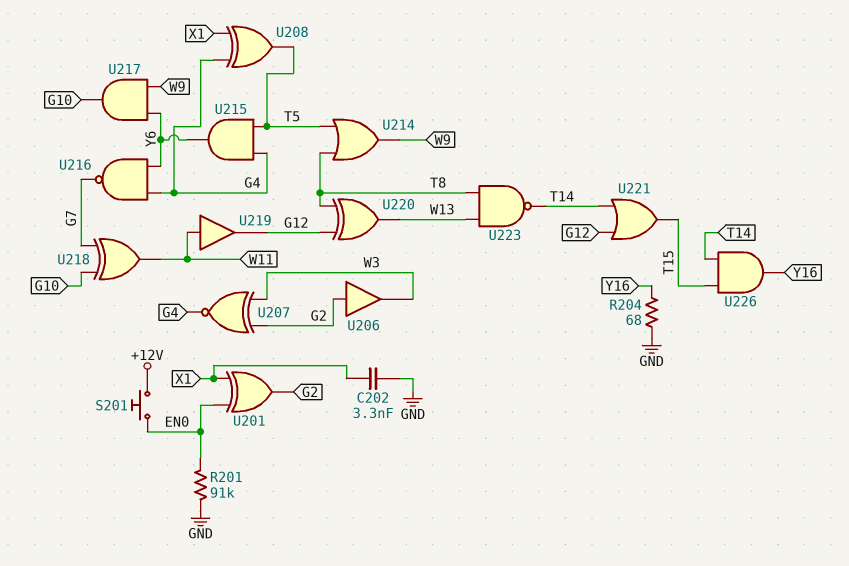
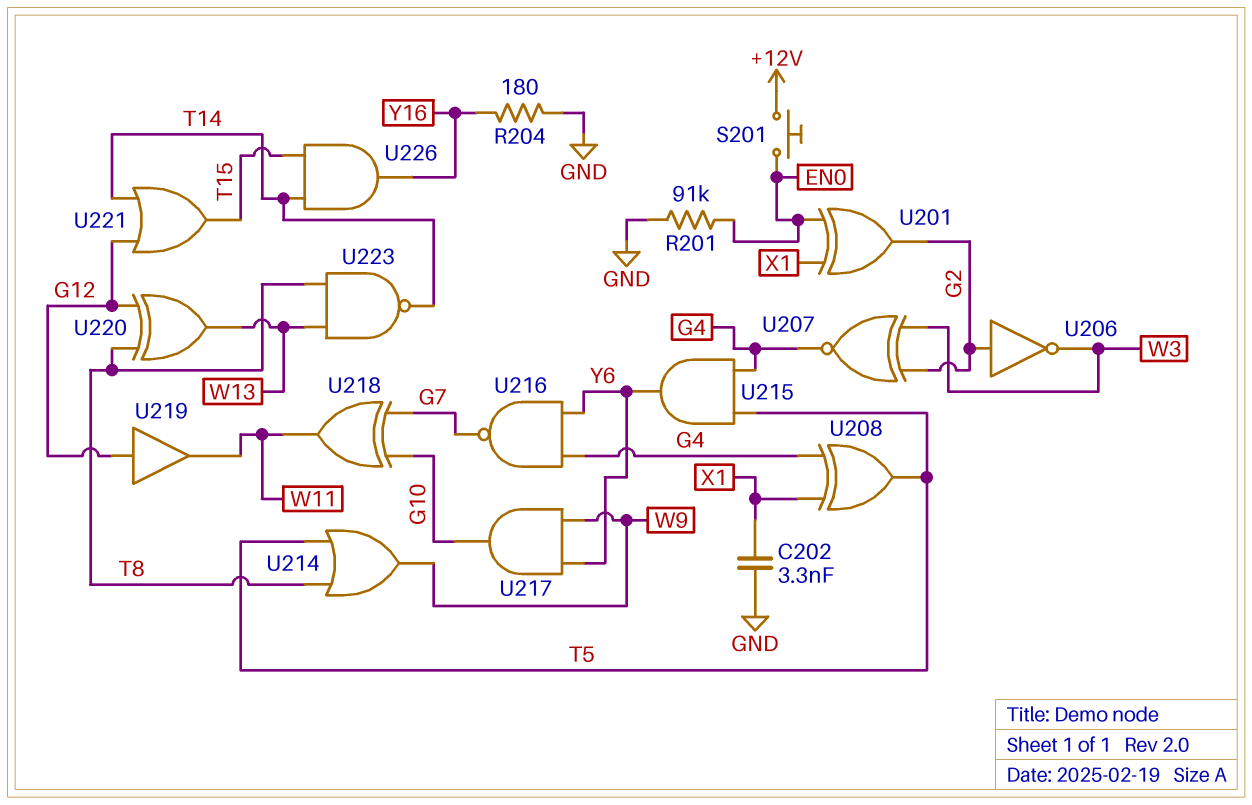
R204: 68 (GND, Y16) -> 180 (GND, Y16)
U206: buffer (in G2, out W3) -> NOT (in G2, out W3)
U219: buffer (in W11, out G12) -> buffer (in G12, out W11)

